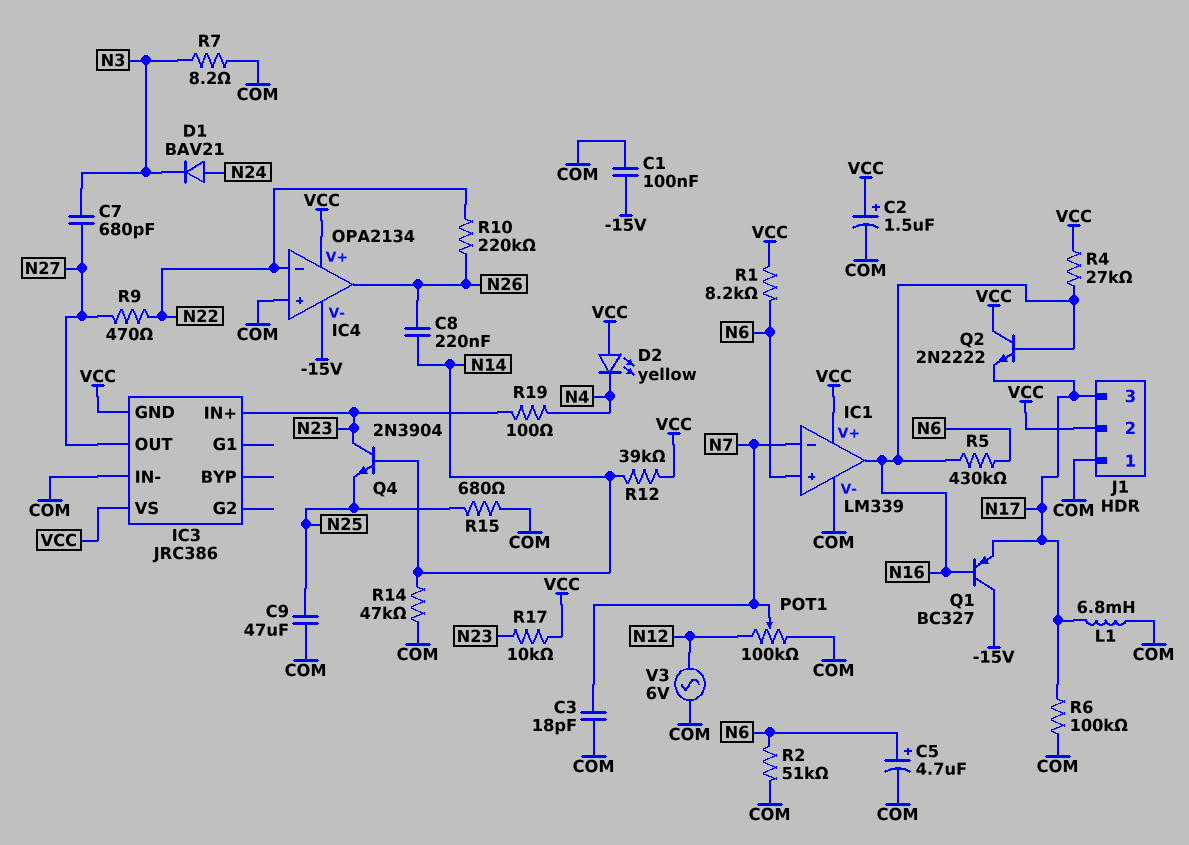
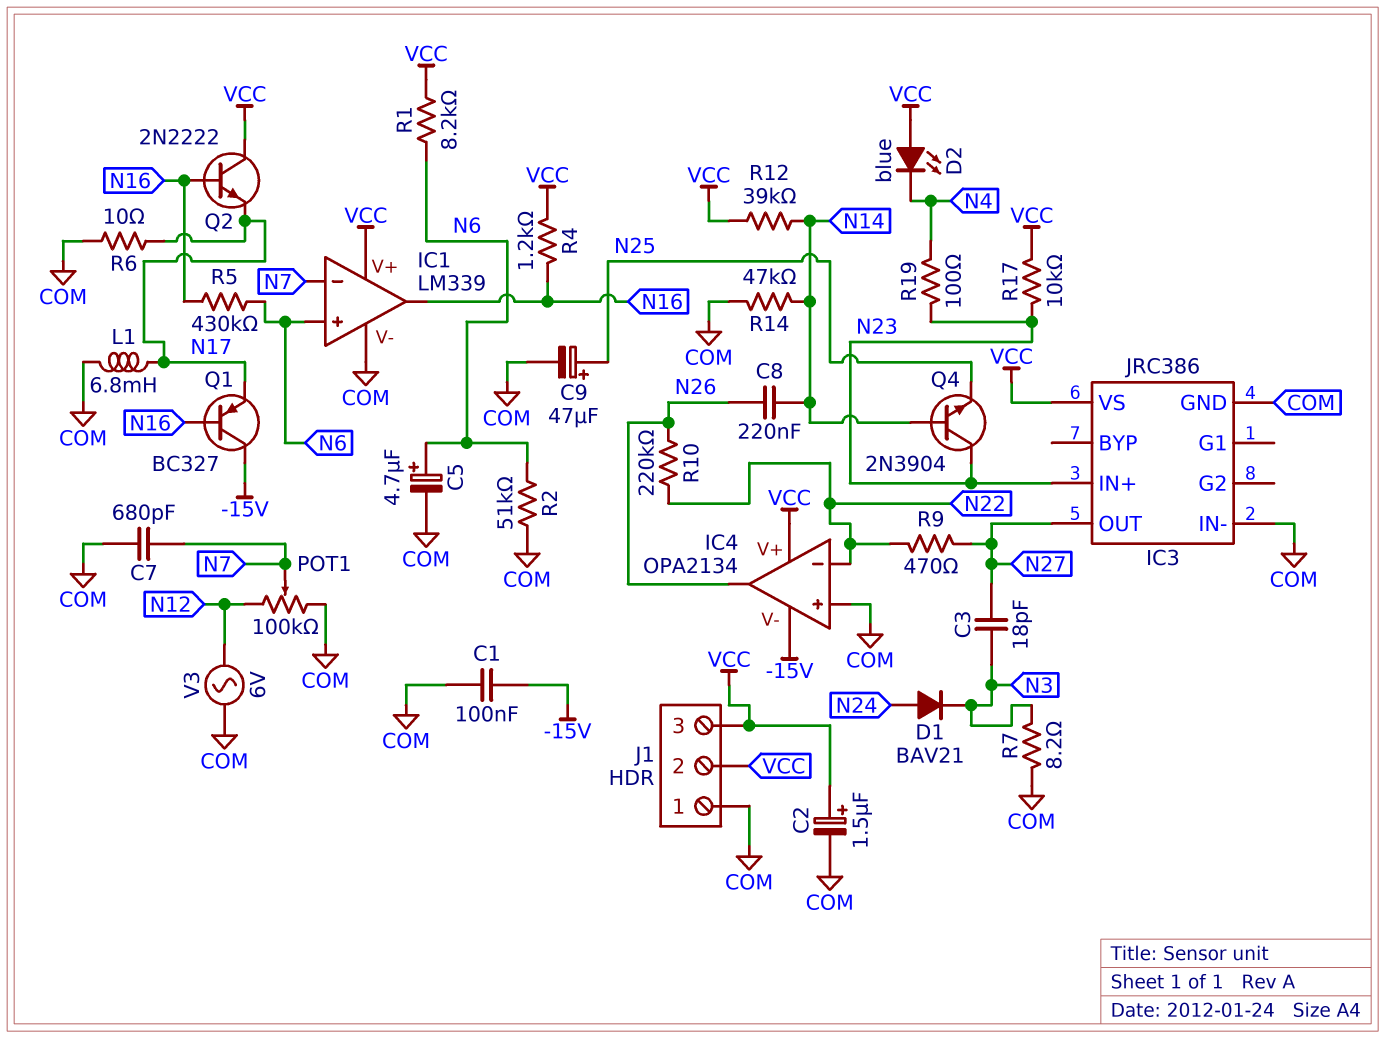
C3: 18pF (COM, N7) -> 18pF (N3, N27)
C7: 680pF (N3, N27) -> 680pF (COM, N7)
C9: 47uF (COM, N25) -> 47uF (plus N25, minus COM)
D2: LED yellow (A VCC, K N4) -> LED blue (A VCC, K N4)
IC3 pin GND: VCC -> COM
J1 pin 3: N17 -> VCC
R4: 27k (N16, VCC) -> 1.2k (N16, VCC)
R6: 100k (COM, N17) -> 10 (COM, N17)
R15: 680 (COM, N25) -> none

